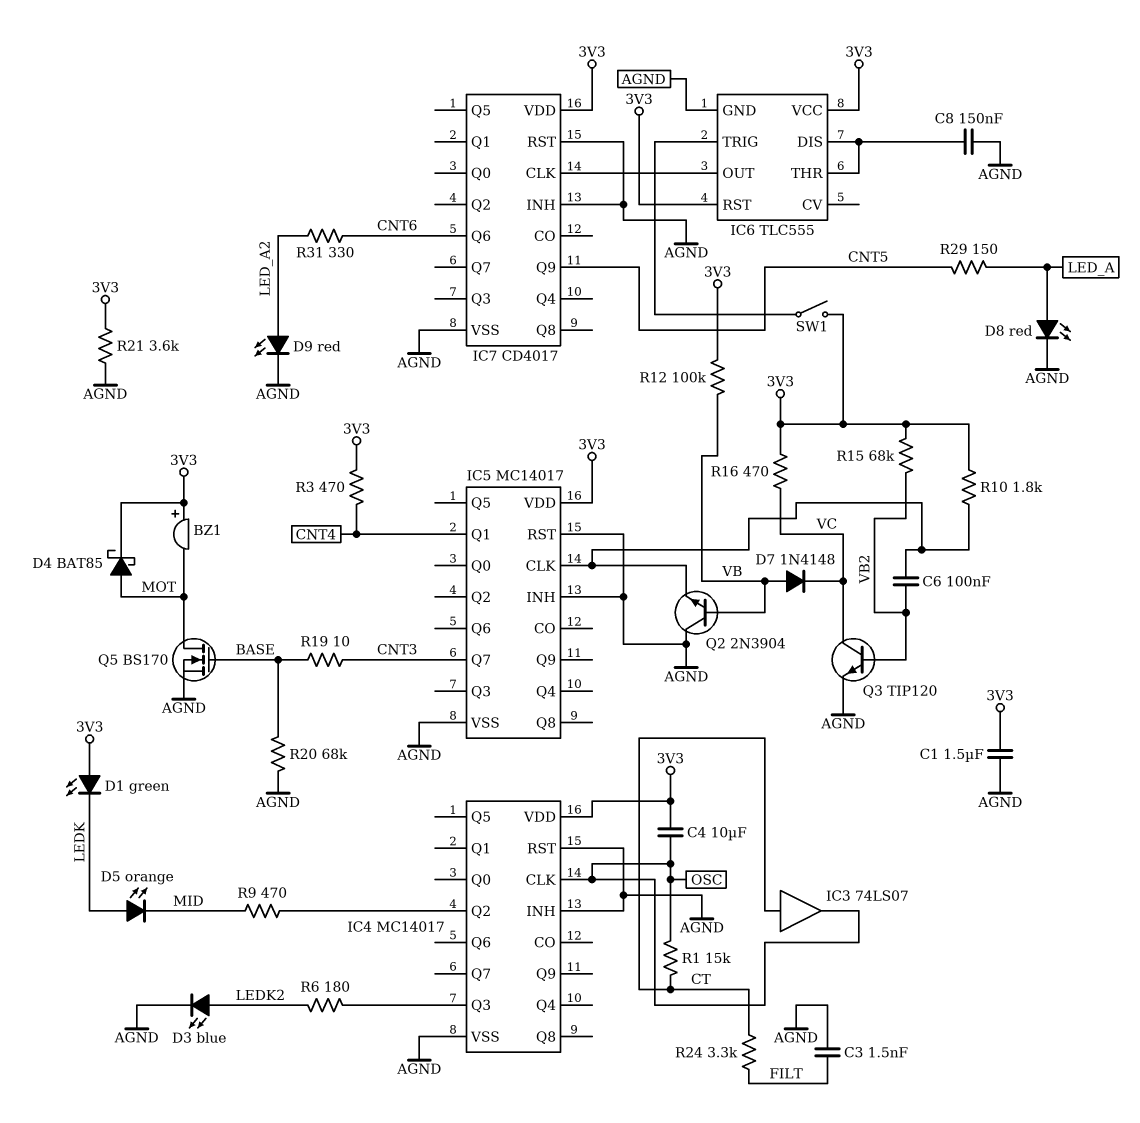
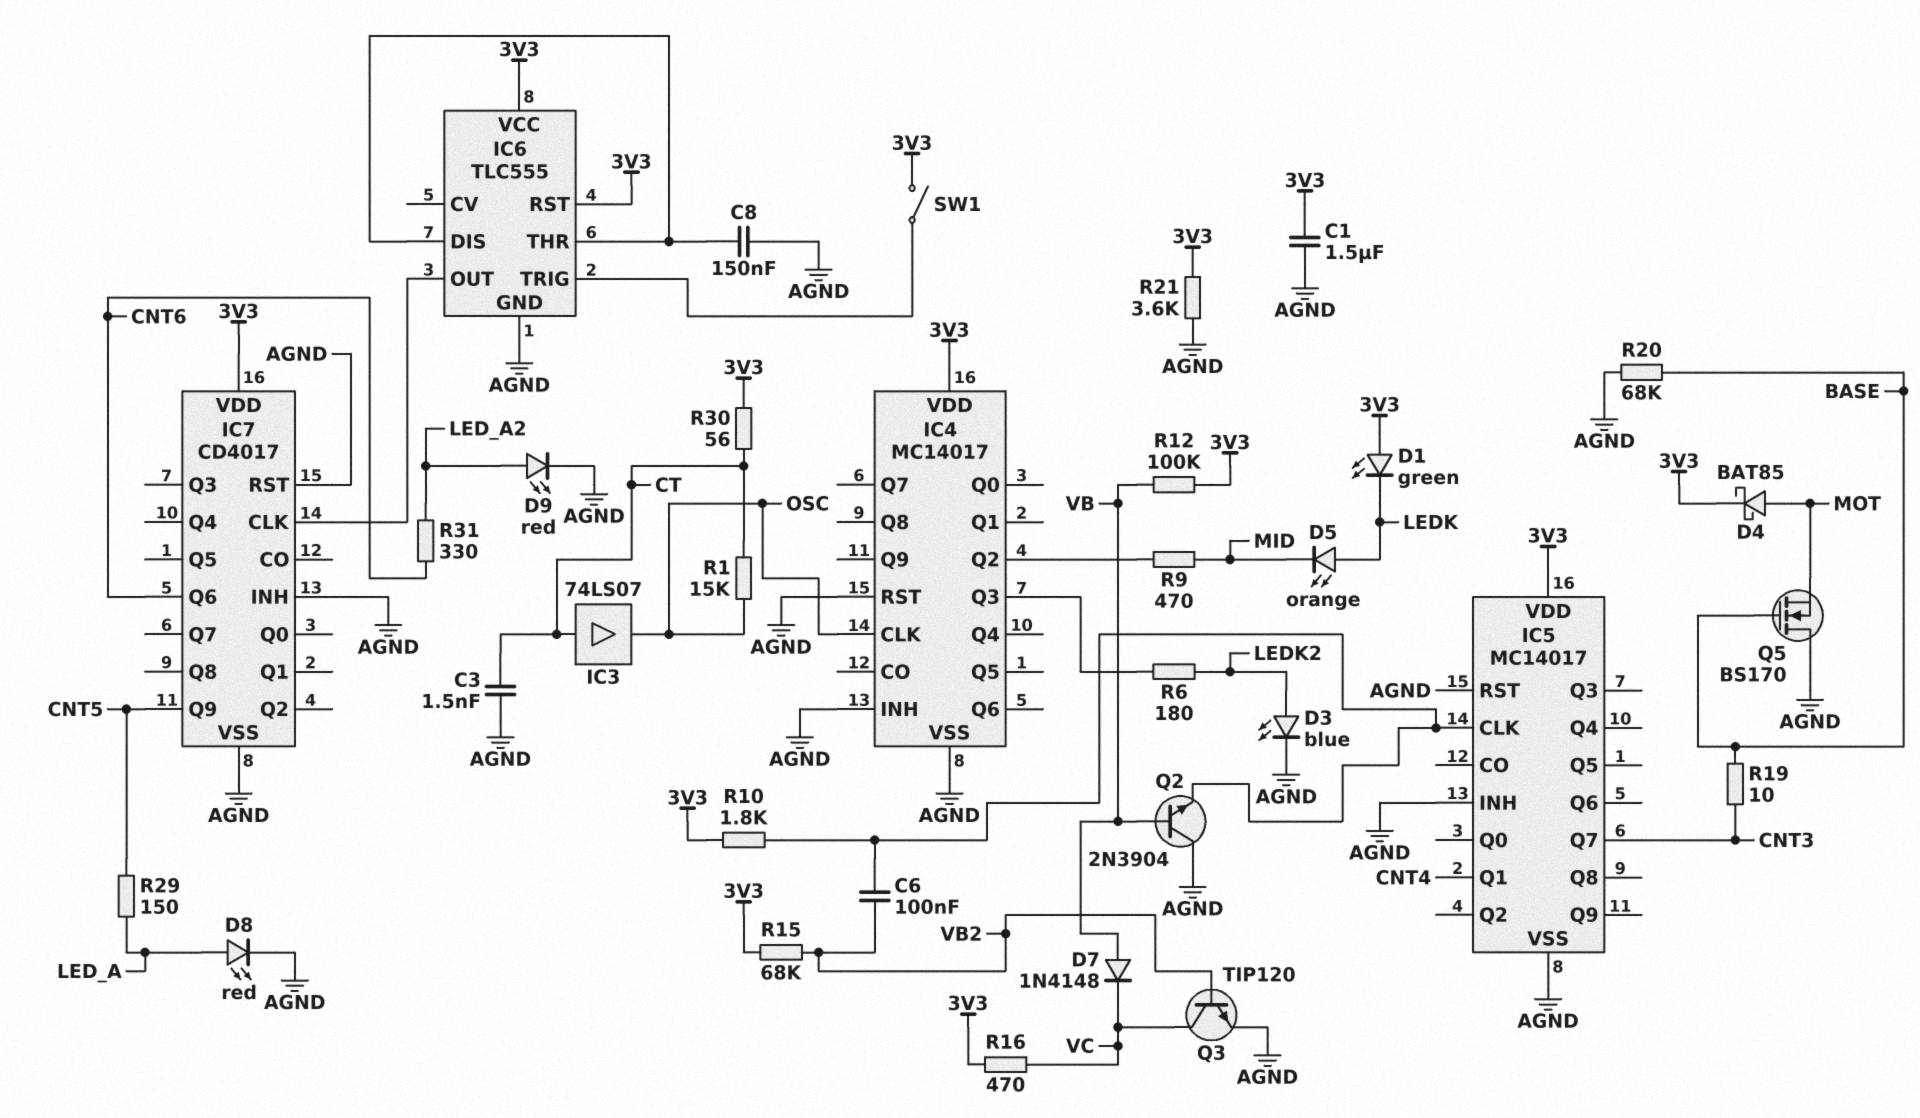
BZ1: buzzer (plus 3V3, minus MOT) -> none
C3: 1.5nF (AGND, FILT) -> 1.5nF (AGND, CT)
C4: 10uF (3V3, OSC) -> none
Q5: NMOS BS170 (G BASE, D MOT, S AGND) -> NMOS BS170 (G BASE, D AGND, S MOT)
R3: 470 (3V3, CNT4) -> none
R24: 3.3k (CT, FILT) -> none
R30: none -> 56 (3V3, CT)

